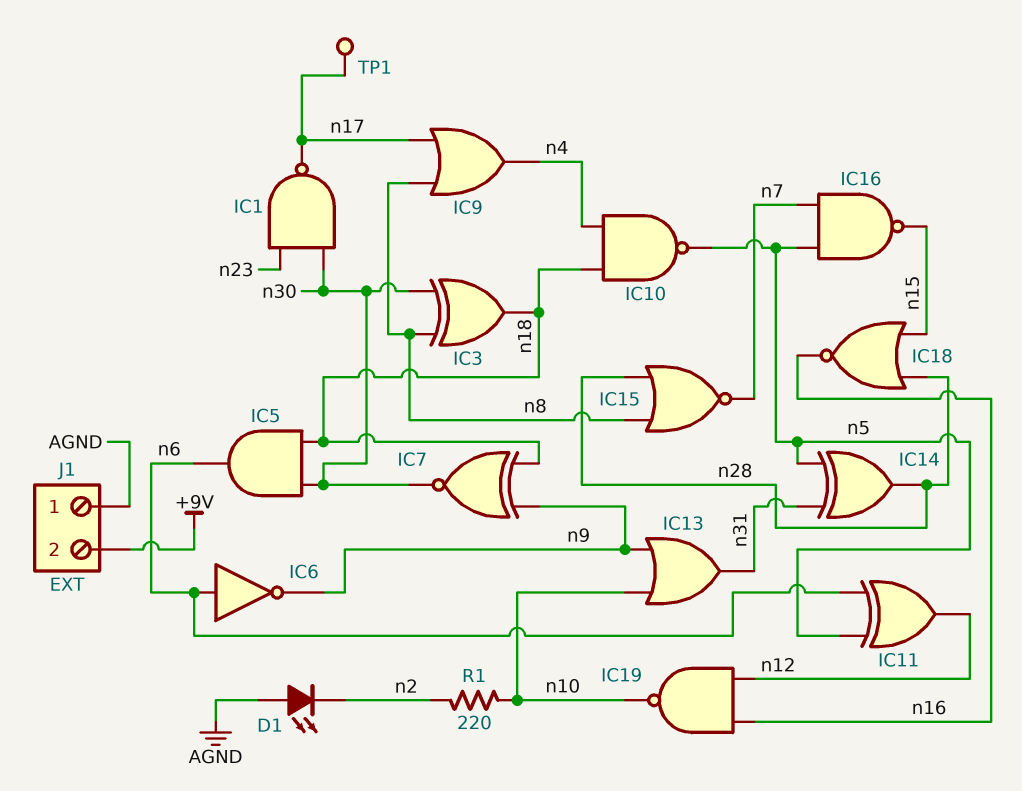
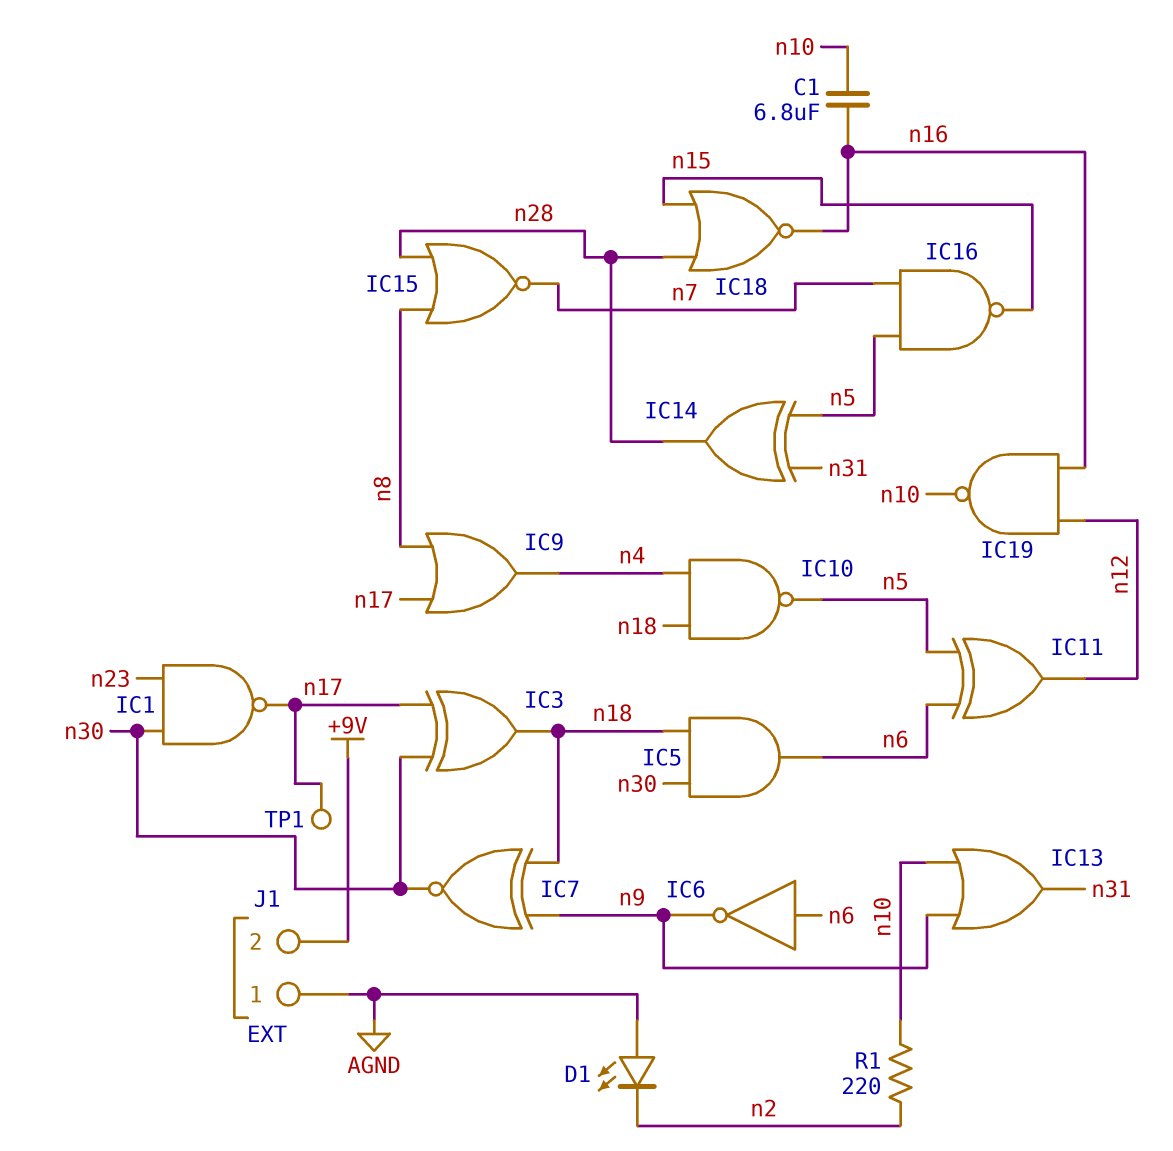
C1: none -> 6.8uF (n10, n16)
IC3: XOR (in n8, in n30, out n18) -> XOR (in n17, in n30, out n18)

